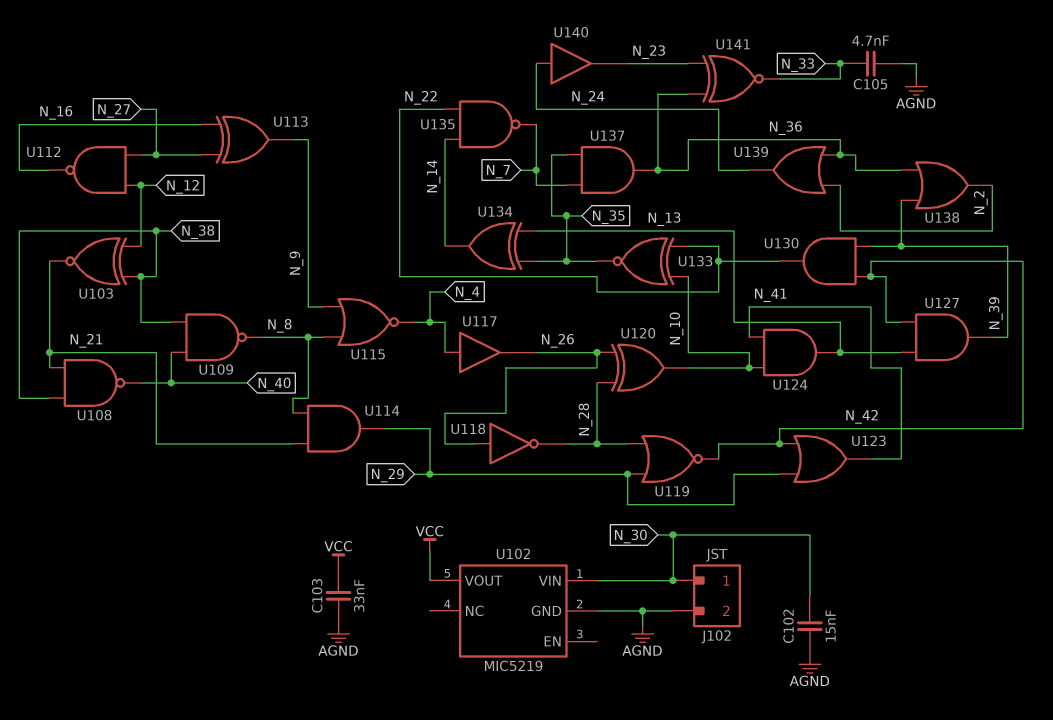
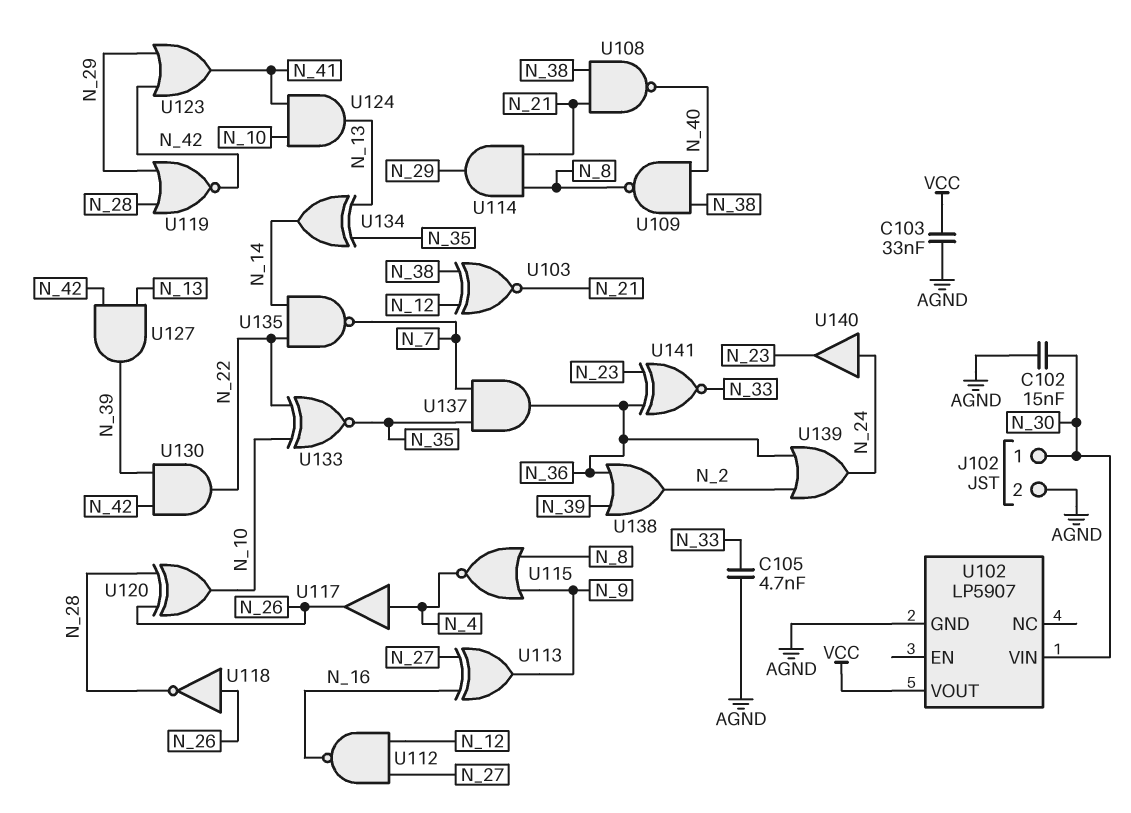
U102: MIC5219 -> LP5907

